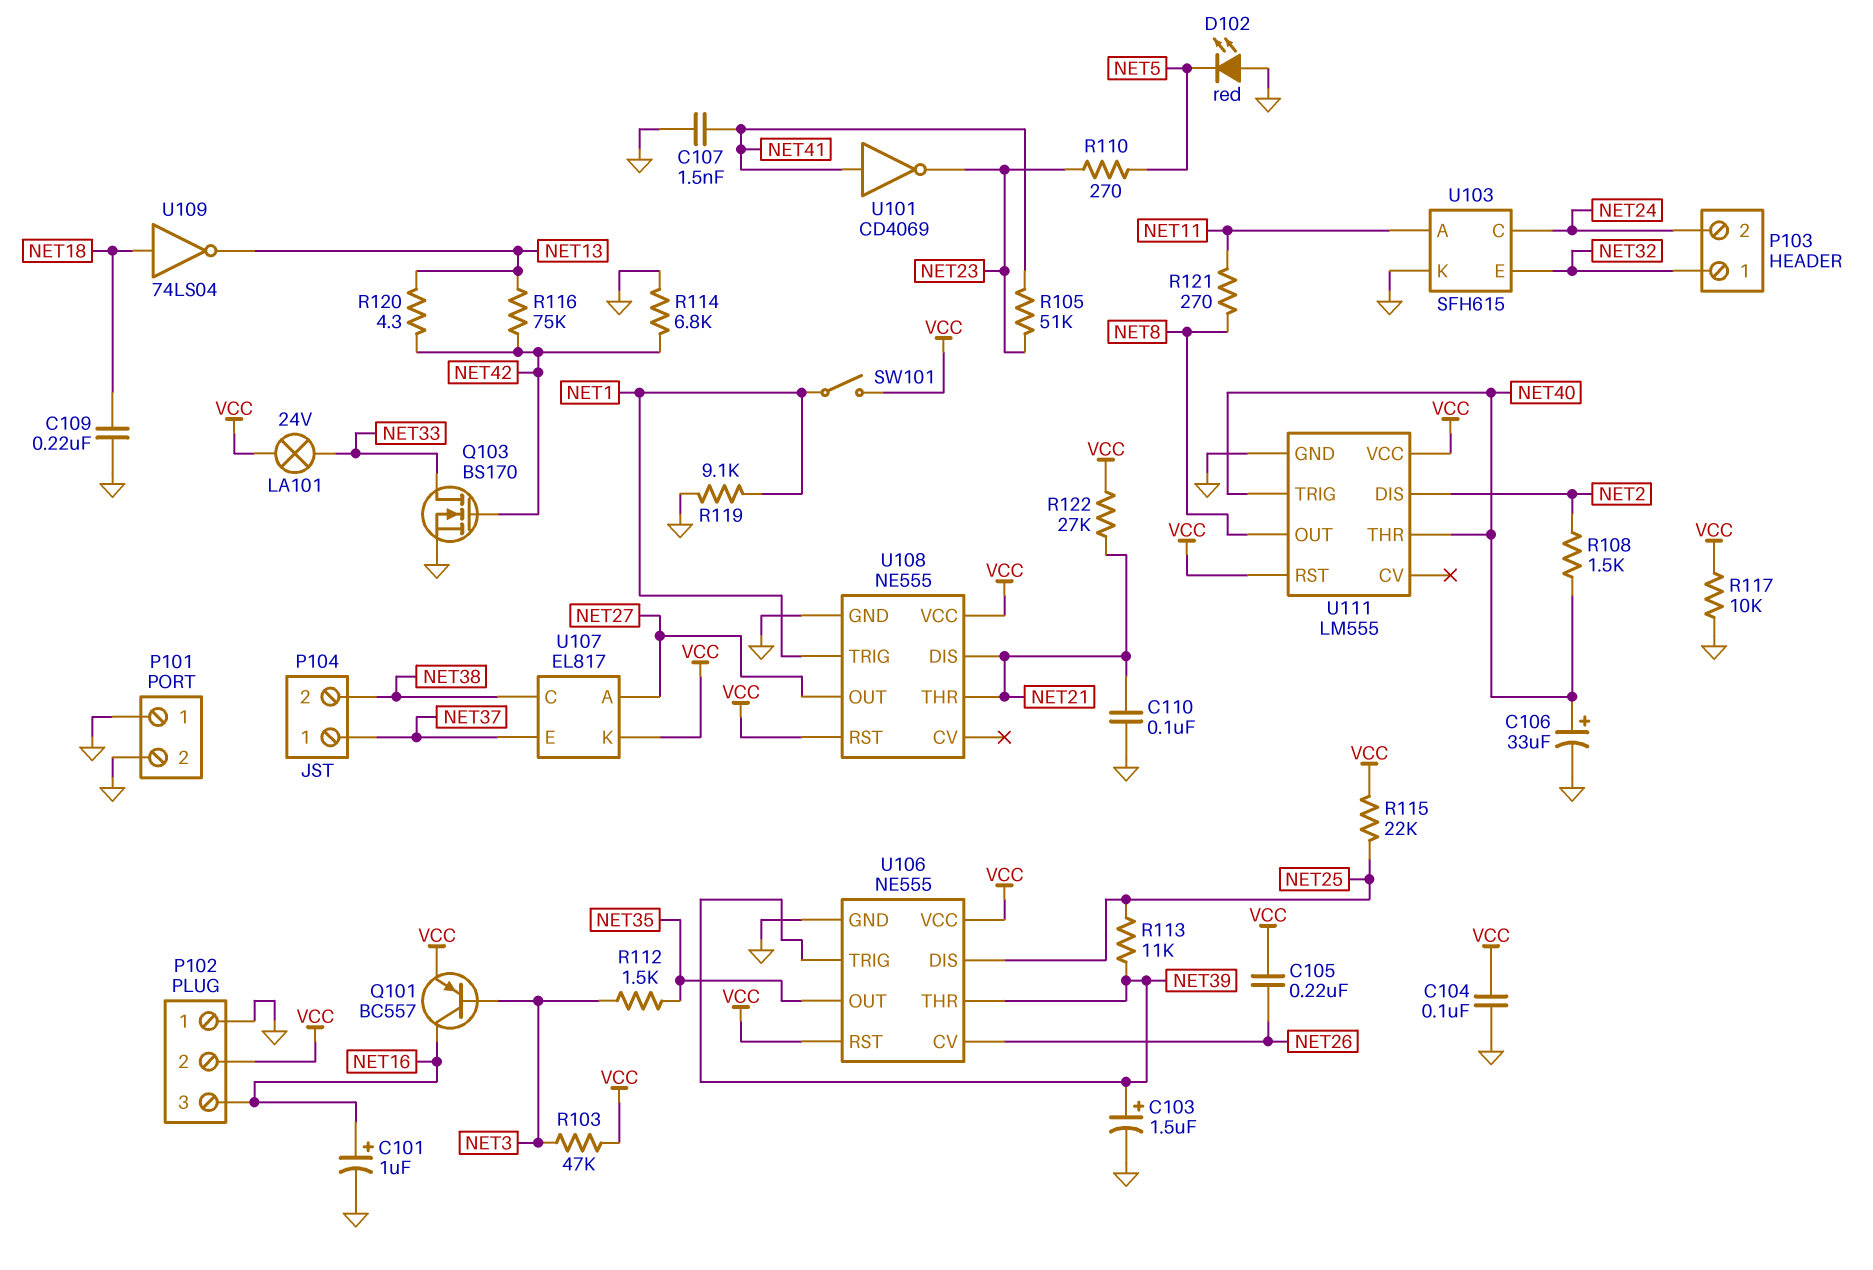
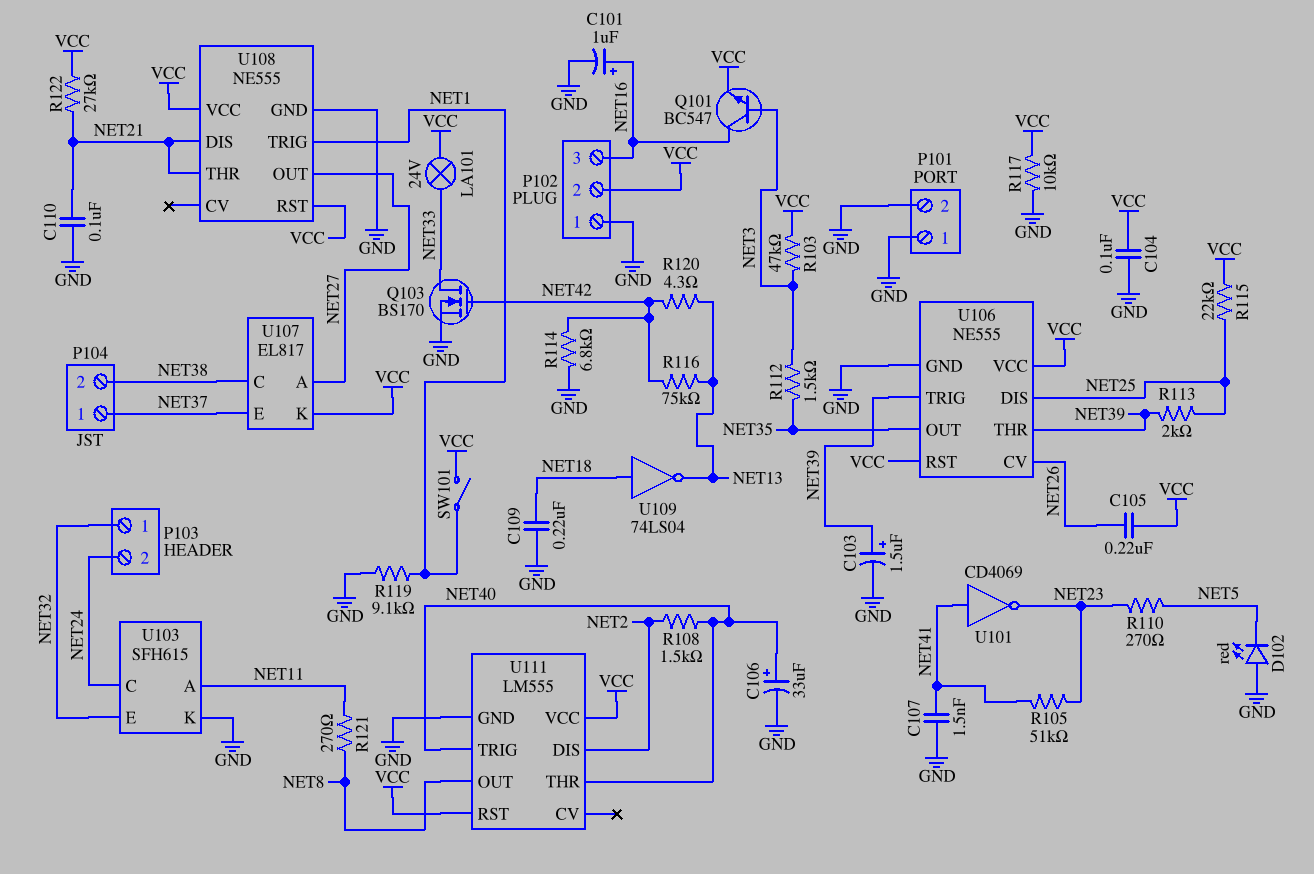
Q101: PNP BC557 (B NET3, C NET16, E VCC) -> NPN BC547 (B NET3, C NET16, E VCC)
R113: 11k (NET25, NET39) -> 2k (NET25, NET39)

